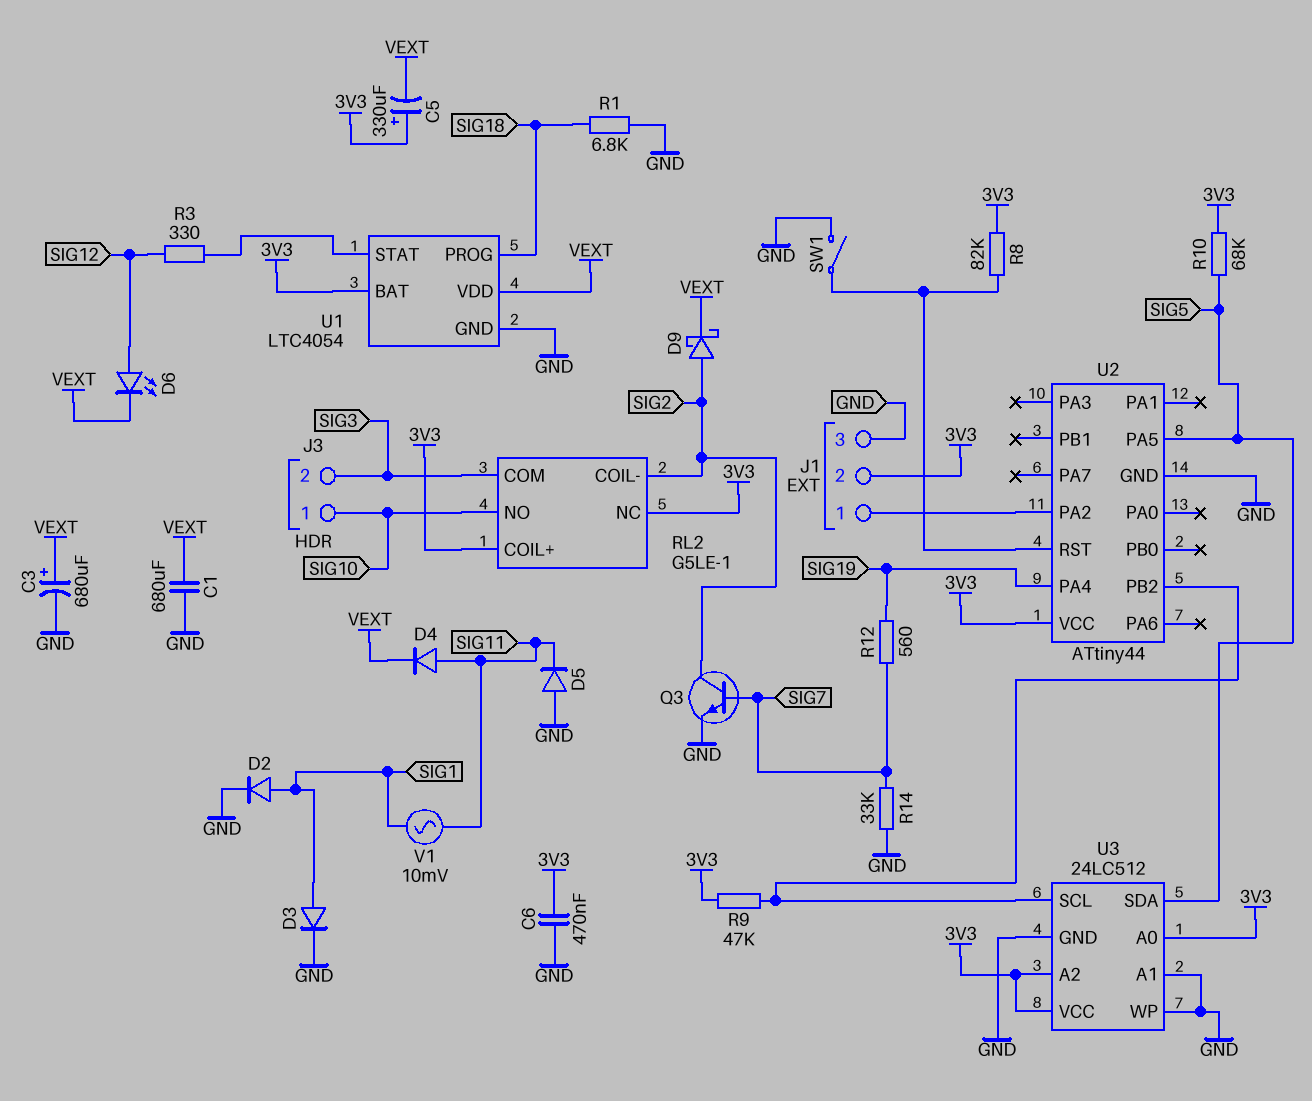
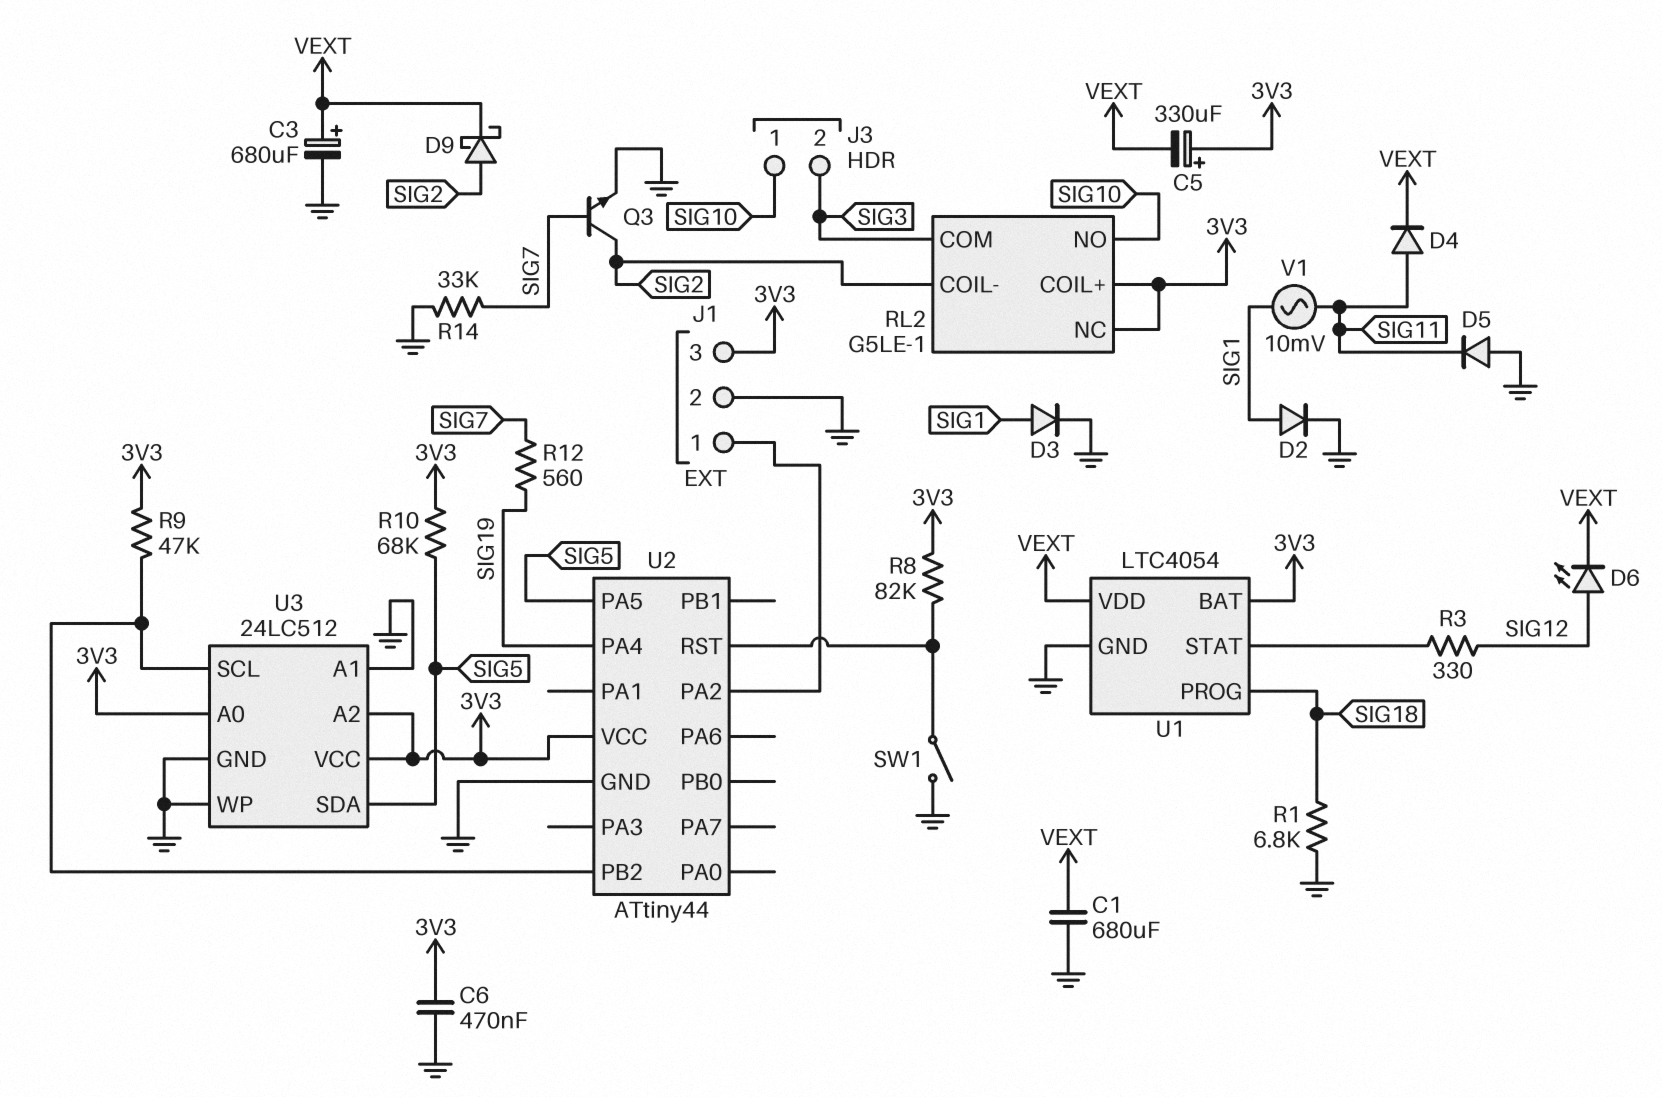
J1 pin 2: 3V3 -> GND
J1 pin 3: GND -> 3V3

